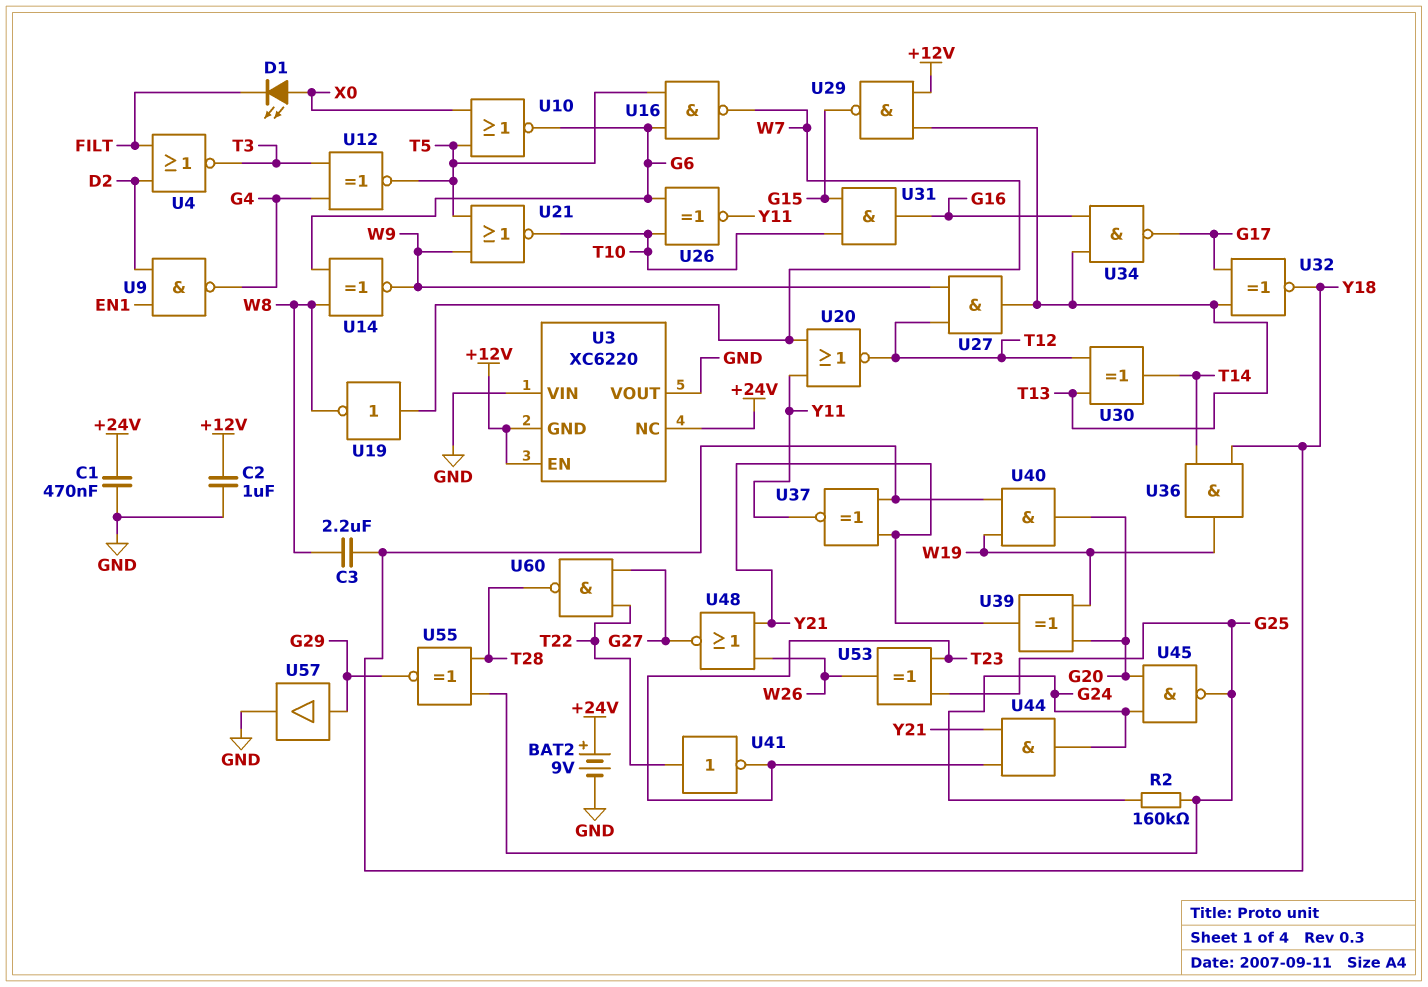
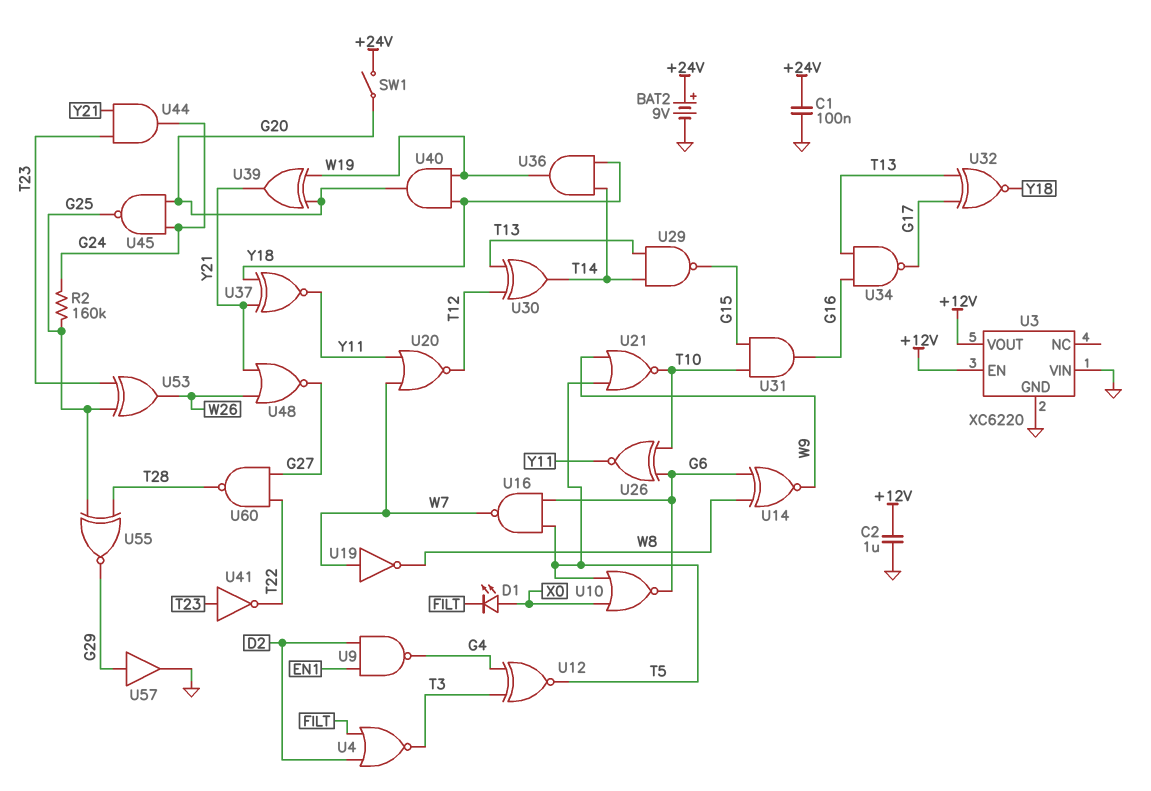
C1: 470nF (+24V, GND) -> 100nF (+24V, GND)
C3: 2.2uF (W8, Y18) -> none
SW1: none -> switch (+24V, G20)
U3 pin GND: +12V -> GND
U3 pin NC: +24V -> none
U3 pin VOUT: GND -> +12V
U27: AND (in T12, in W9, out T13) -> none
U29: NAND (in +12V, in T13, out G15) -> NAND (in T13, in T14, out G15)
U41: NOT (in T22, out T23) -> NOT (in T23, out T22)

